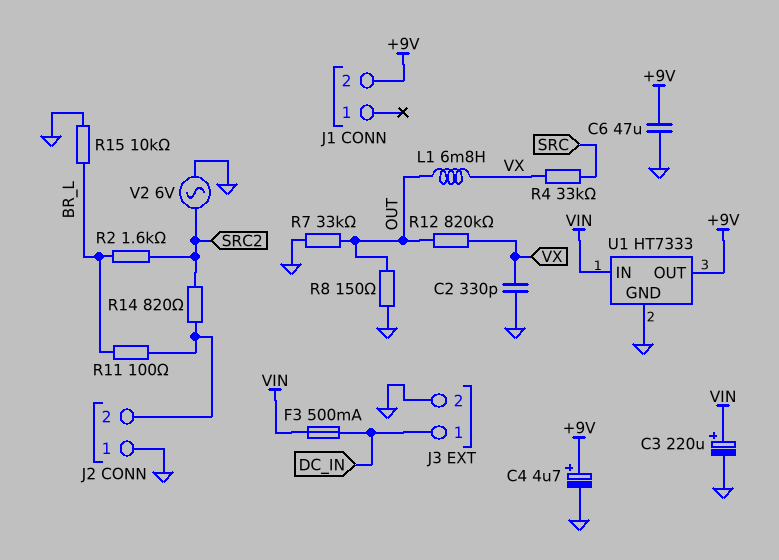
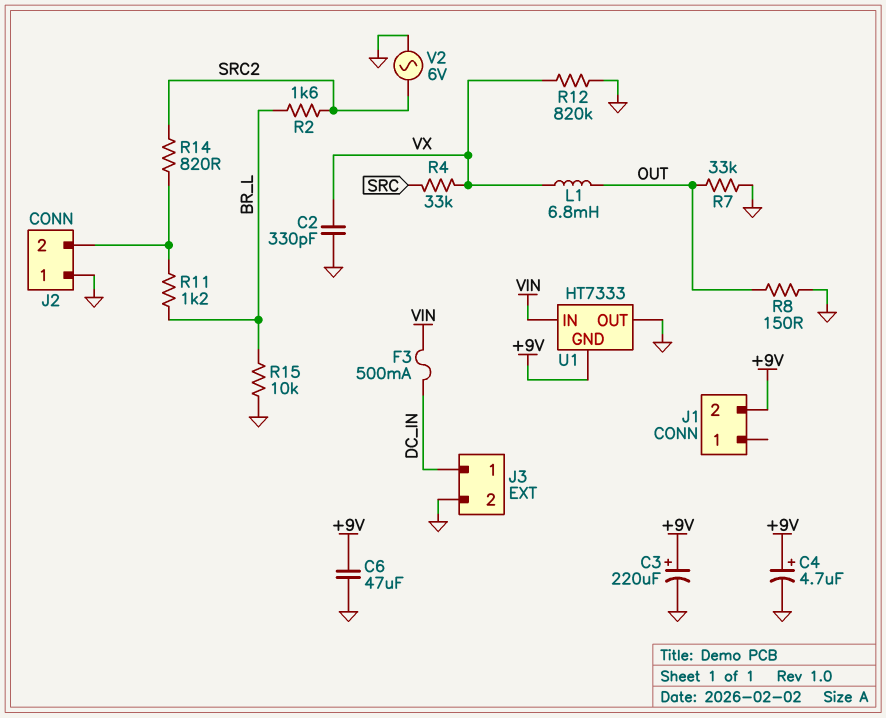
C3: 220uF (plus VIN, minus GND) -> 220uF (plus +9V, minus GND)
R11: 100 (BR_L, J2/2) -> 1.2k (BR_L, J2/2)
R12: 820k (OUT, VX) -> 820k (GND, VX)
U1 pin GND: GND -> +9V
U1 pin OUT: +9V -> GND

